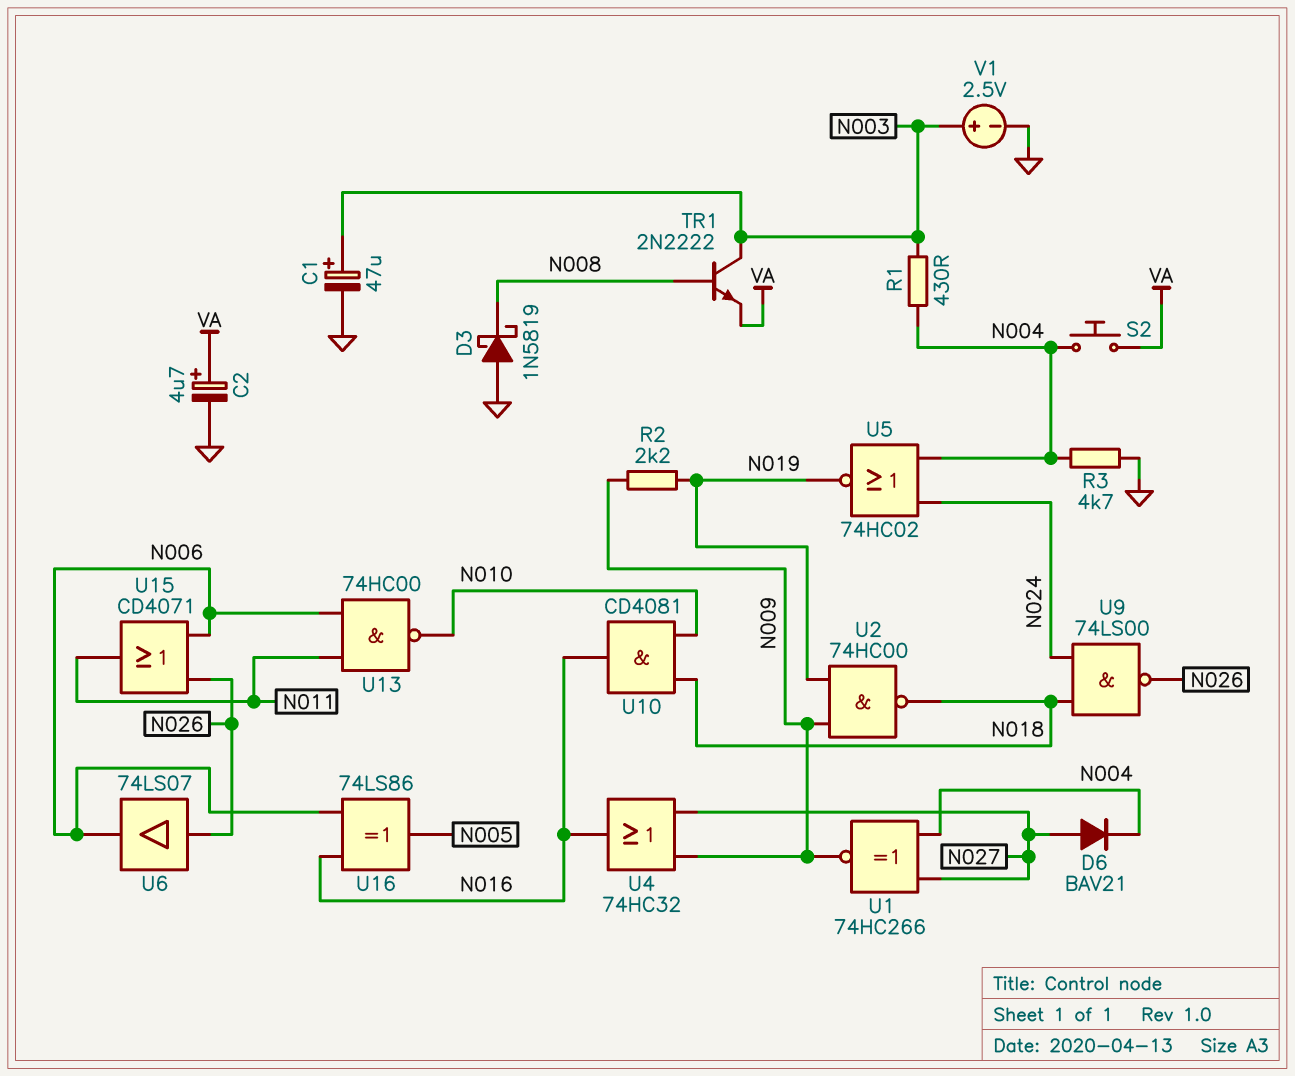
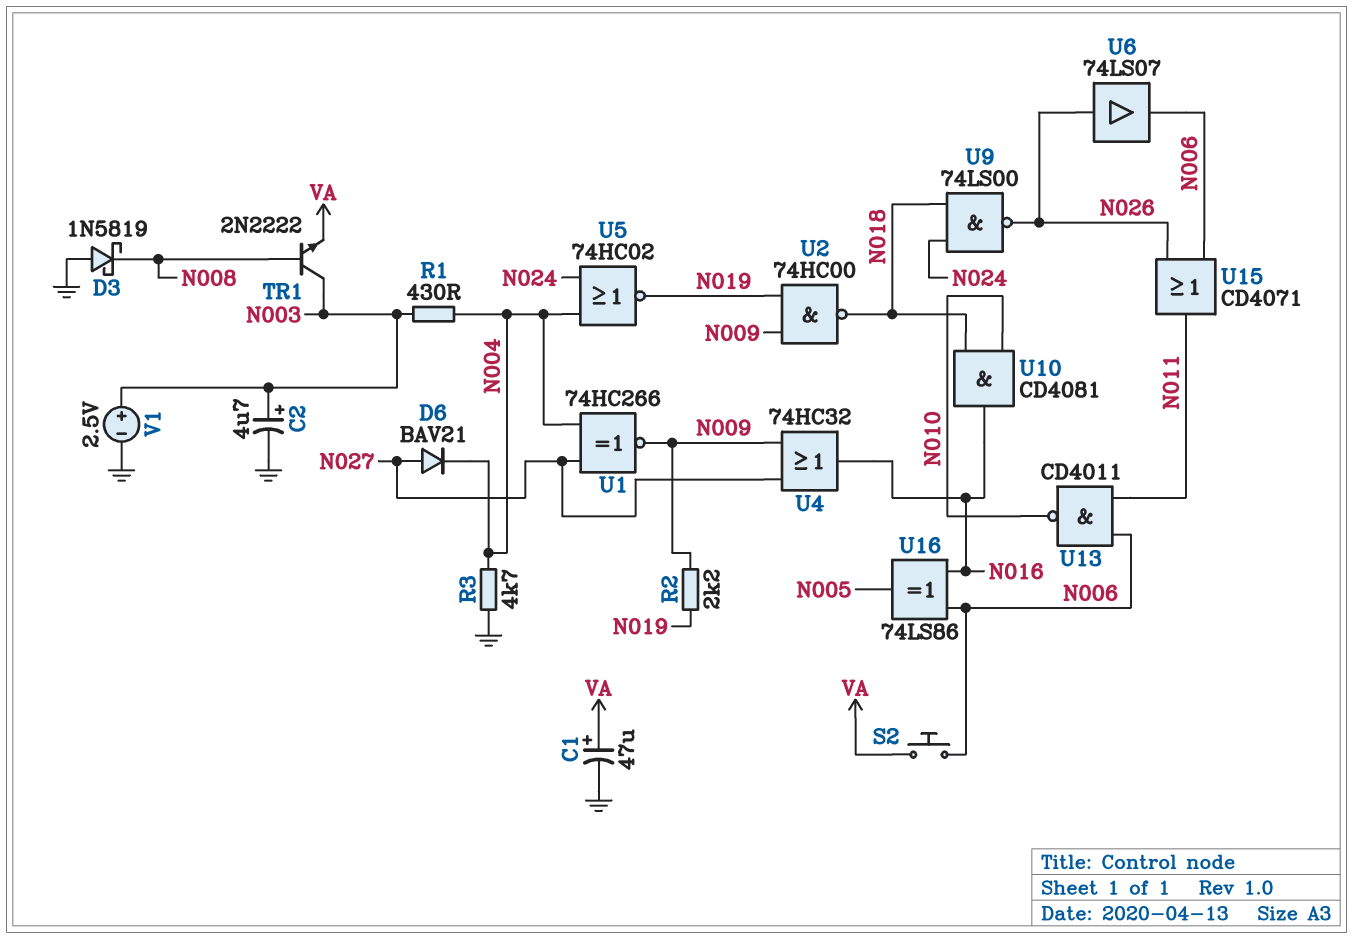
C1: 47uF (plus N003, minus GND) -> 47uF (plus VA, minus GND)
C2: 4.7uF (plus VA, minus GND) -> 4.7uF (plus N003, minus GND)
S2: button (N004, VA) -> button (N006, VA)
U13: NAND 74HC00 (in N006, in N011, out N010) -> NAND CD4011 (in N006, in N011, out N010)

